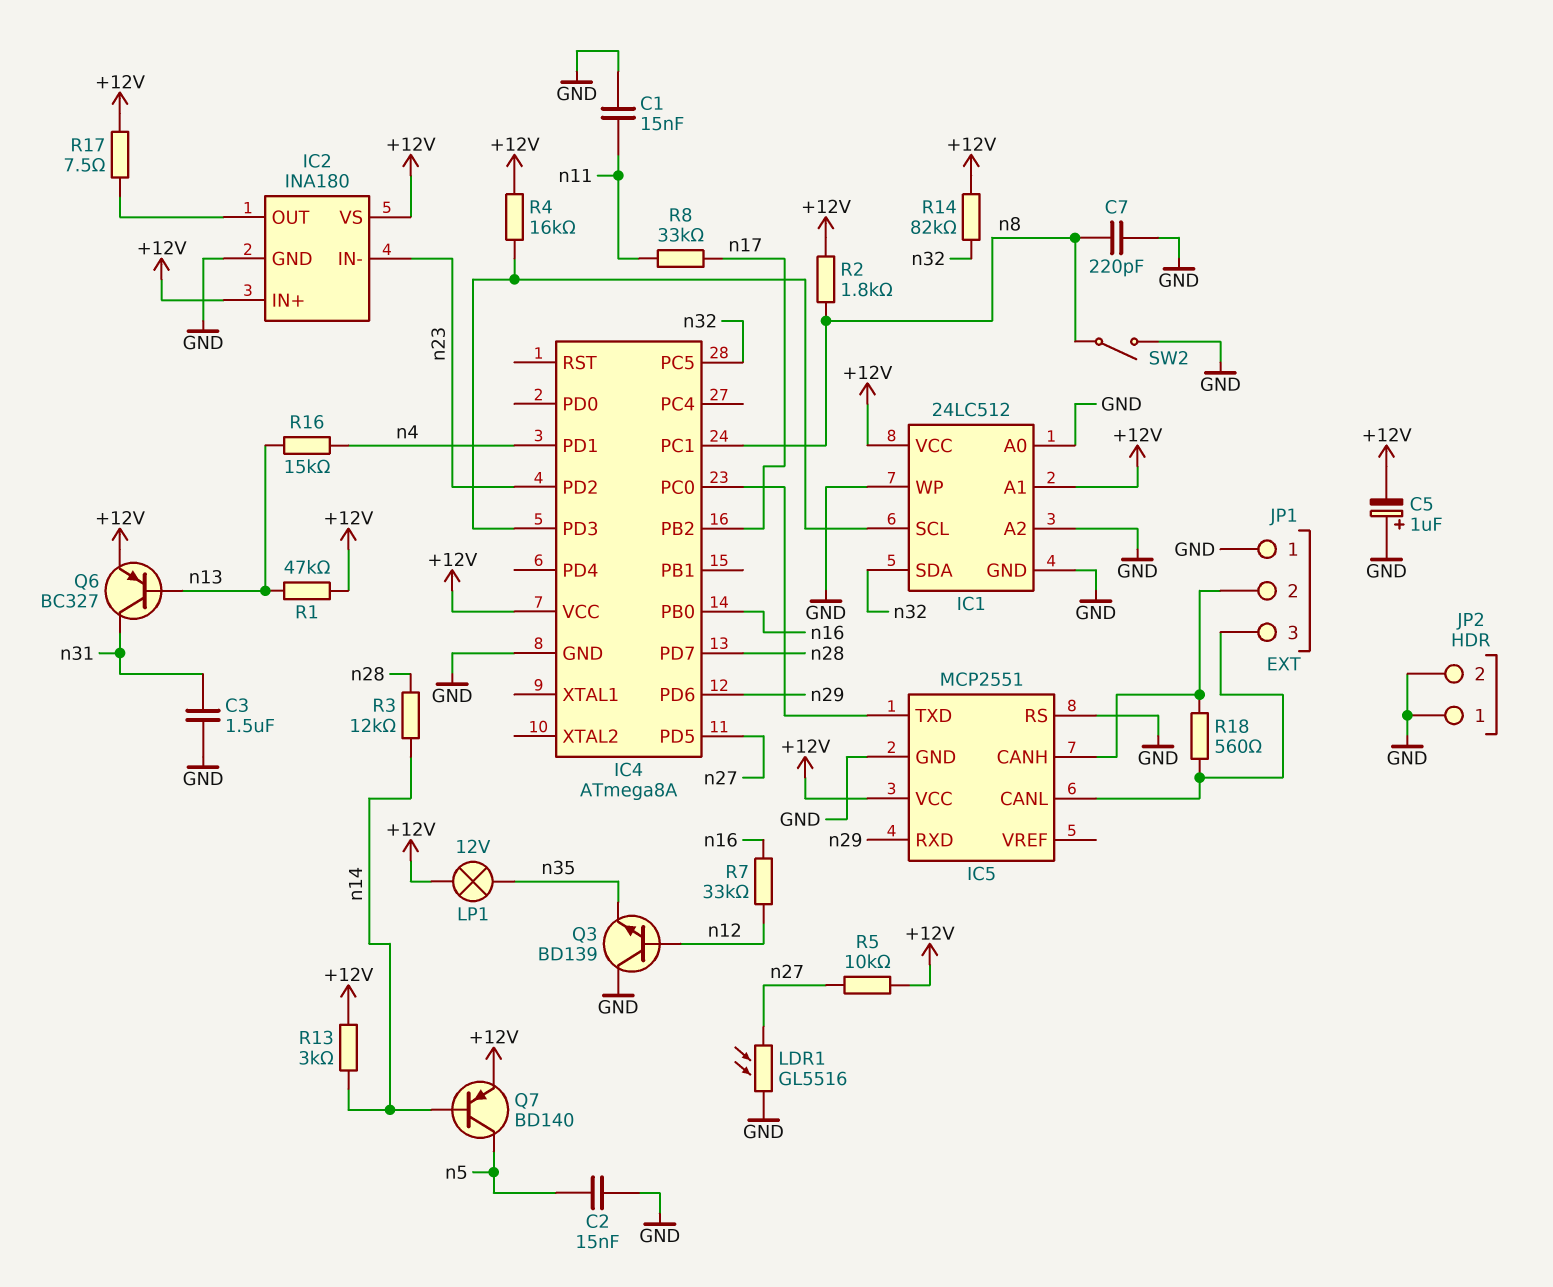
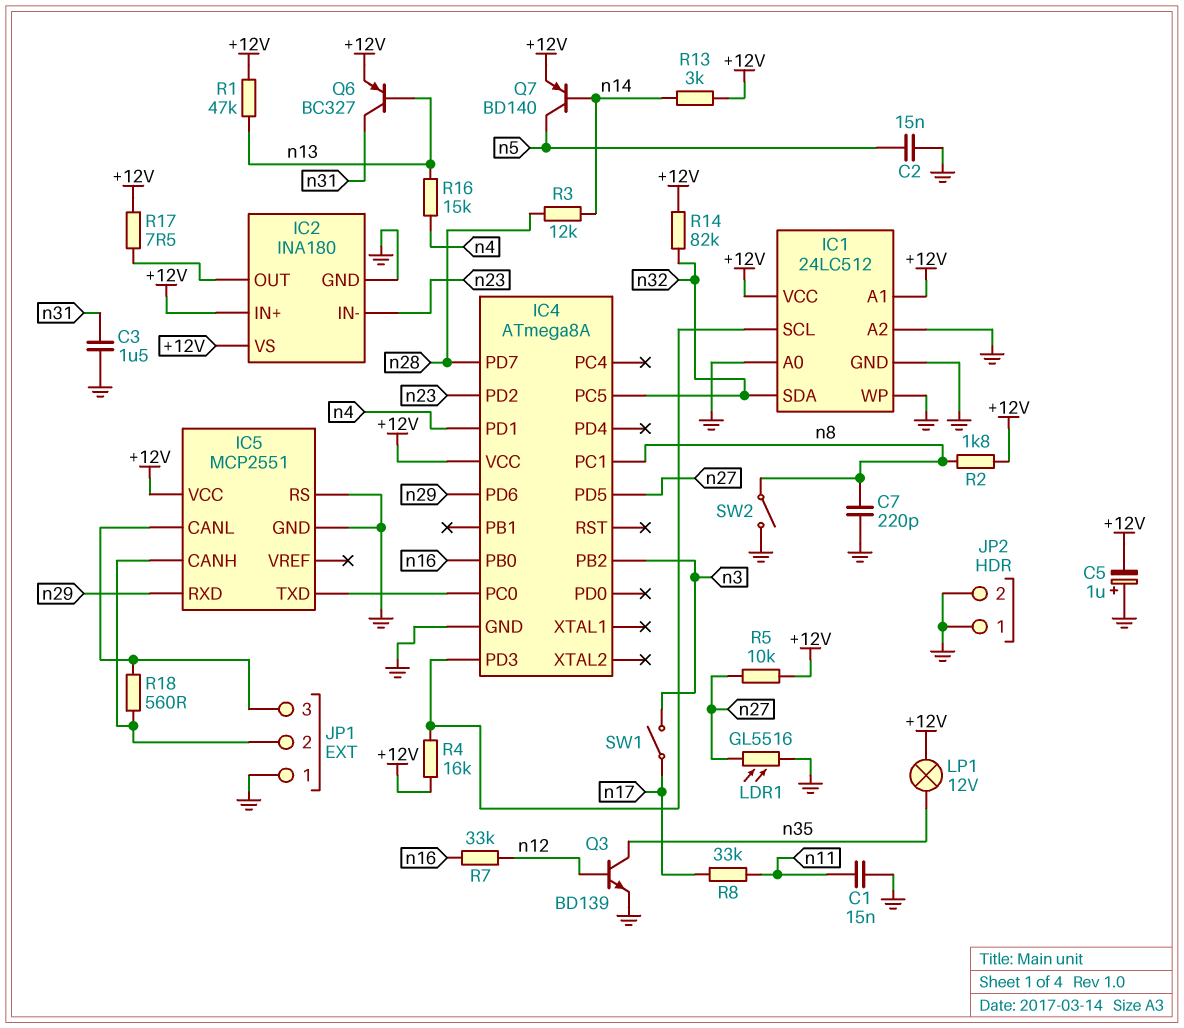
IC4 pin PB2: n17 -> n3
Q3: NPN BD139 (B n12, C GND, E n35) -> NPN BD139 (B n12, C n35, E GND)
SW1: none -> switch (n3, n17)

